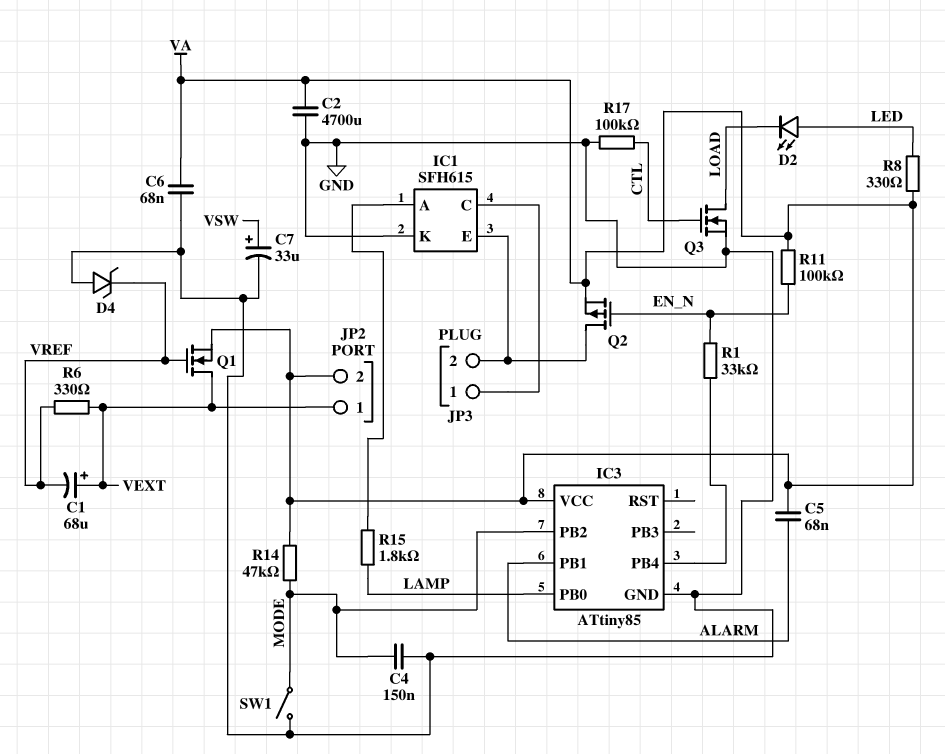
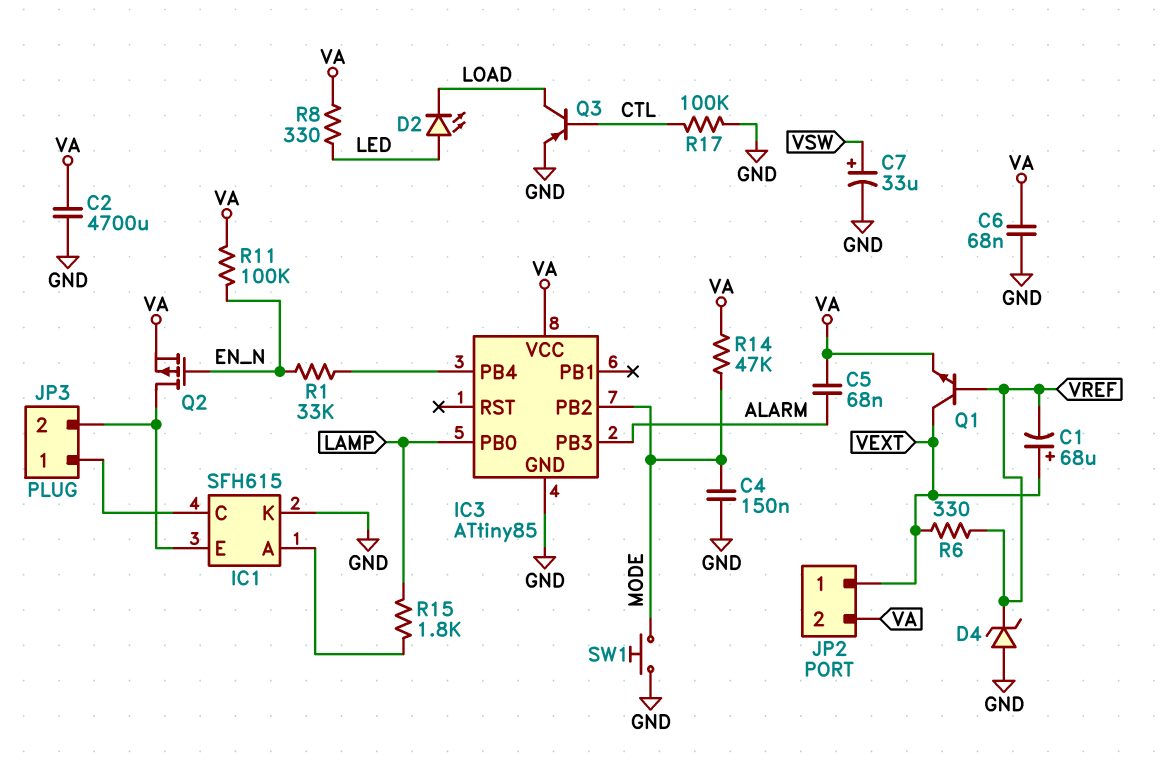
IC3 pin PB1: ALARM -> none
IC3 pin PB3: none -> ALARM
Q1: NMOS (G VREF, D VEXT, S VA) -> NPN (B VREF, C VEXT, E VA)
Q3: NMOS (G CTL, D LOAD, S GND) -> PNP (B CTL, C LOAD, E GND)
SW1: switch (GND, MODE) -> button (GND, MODE)

